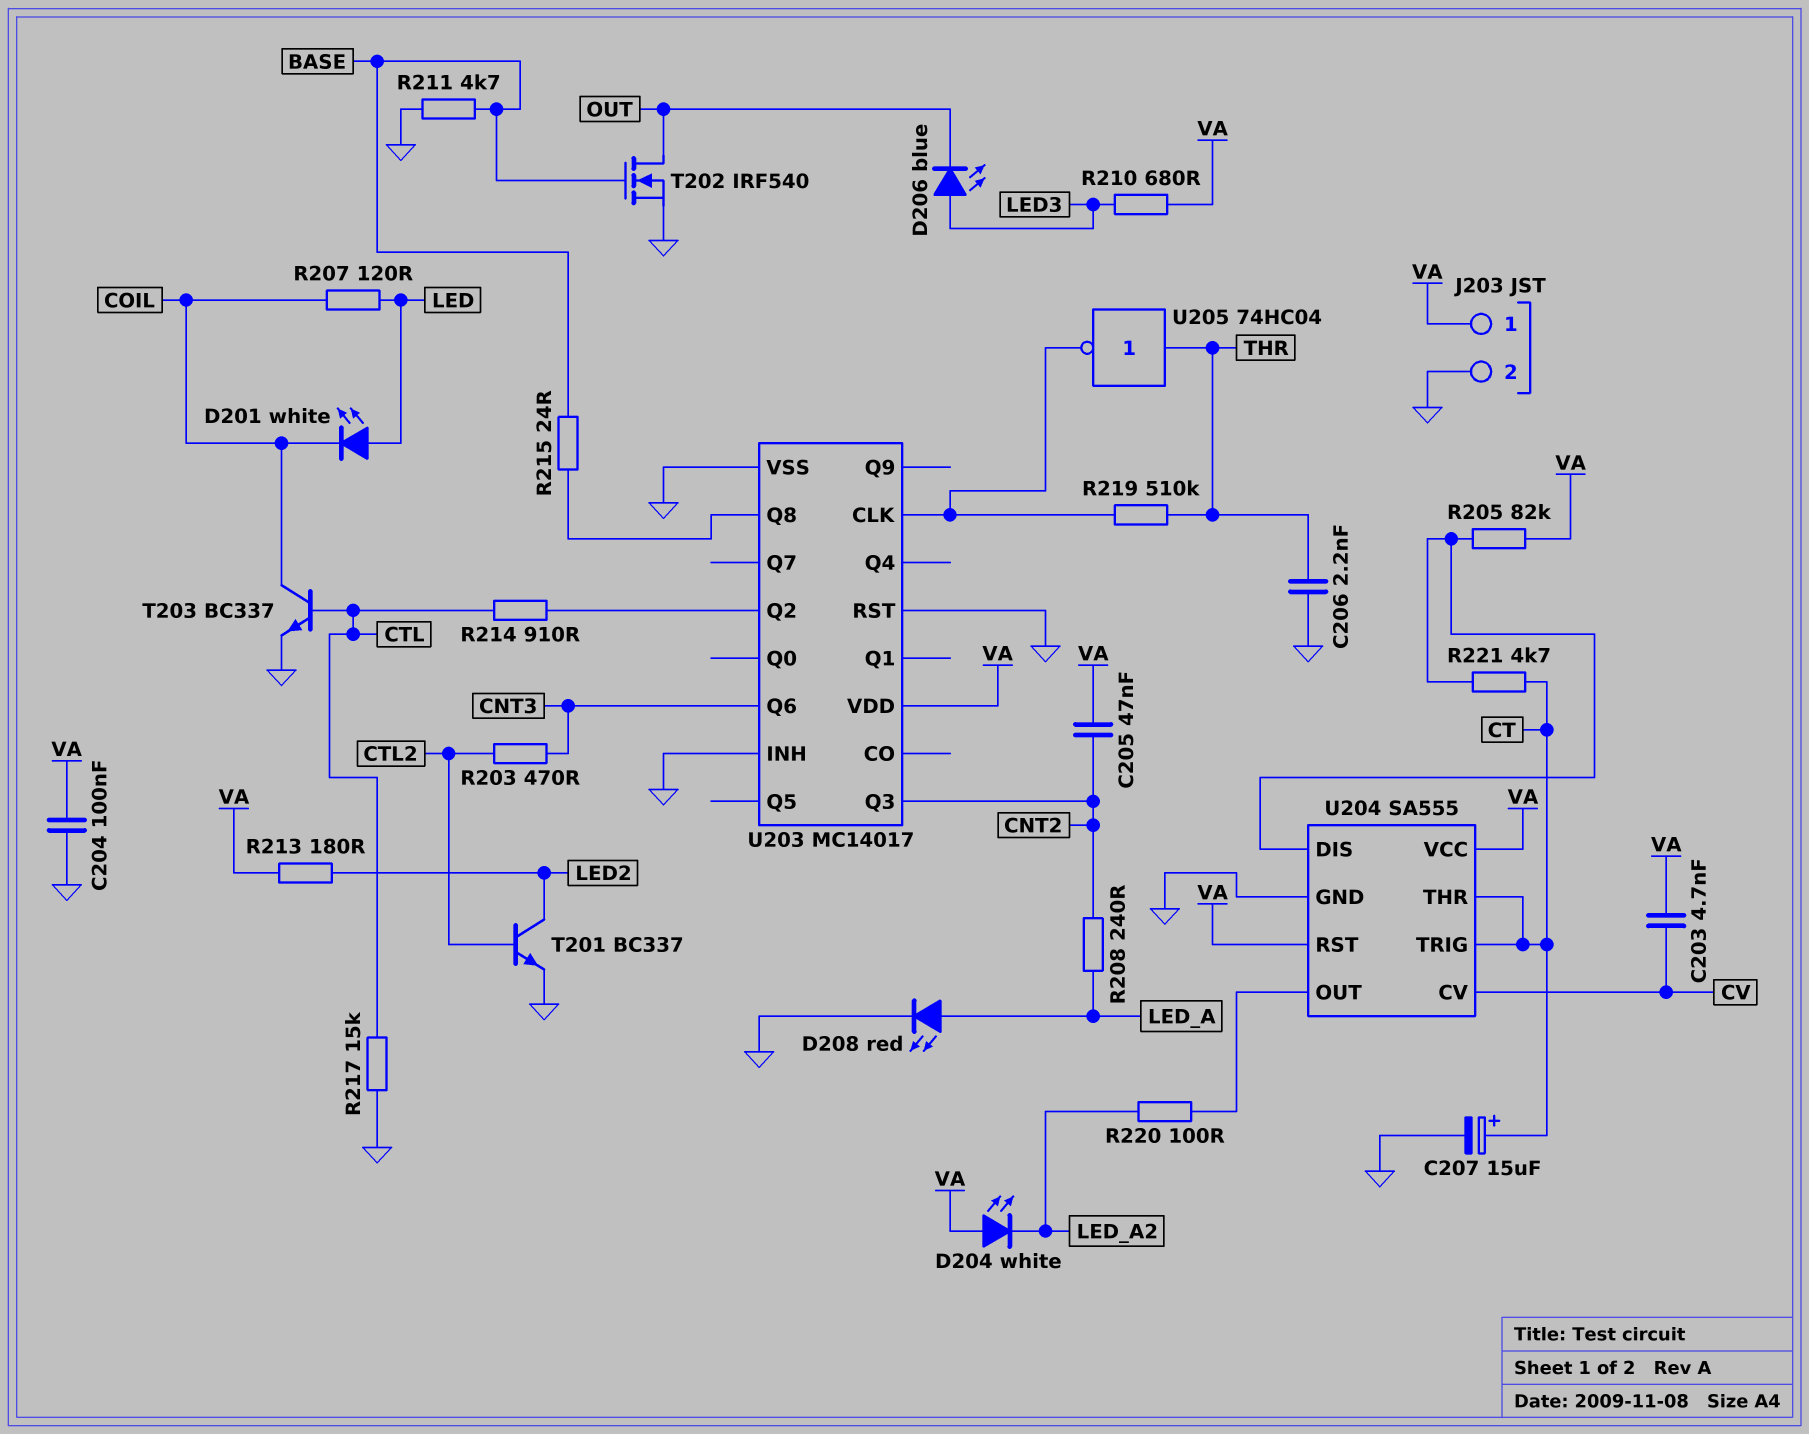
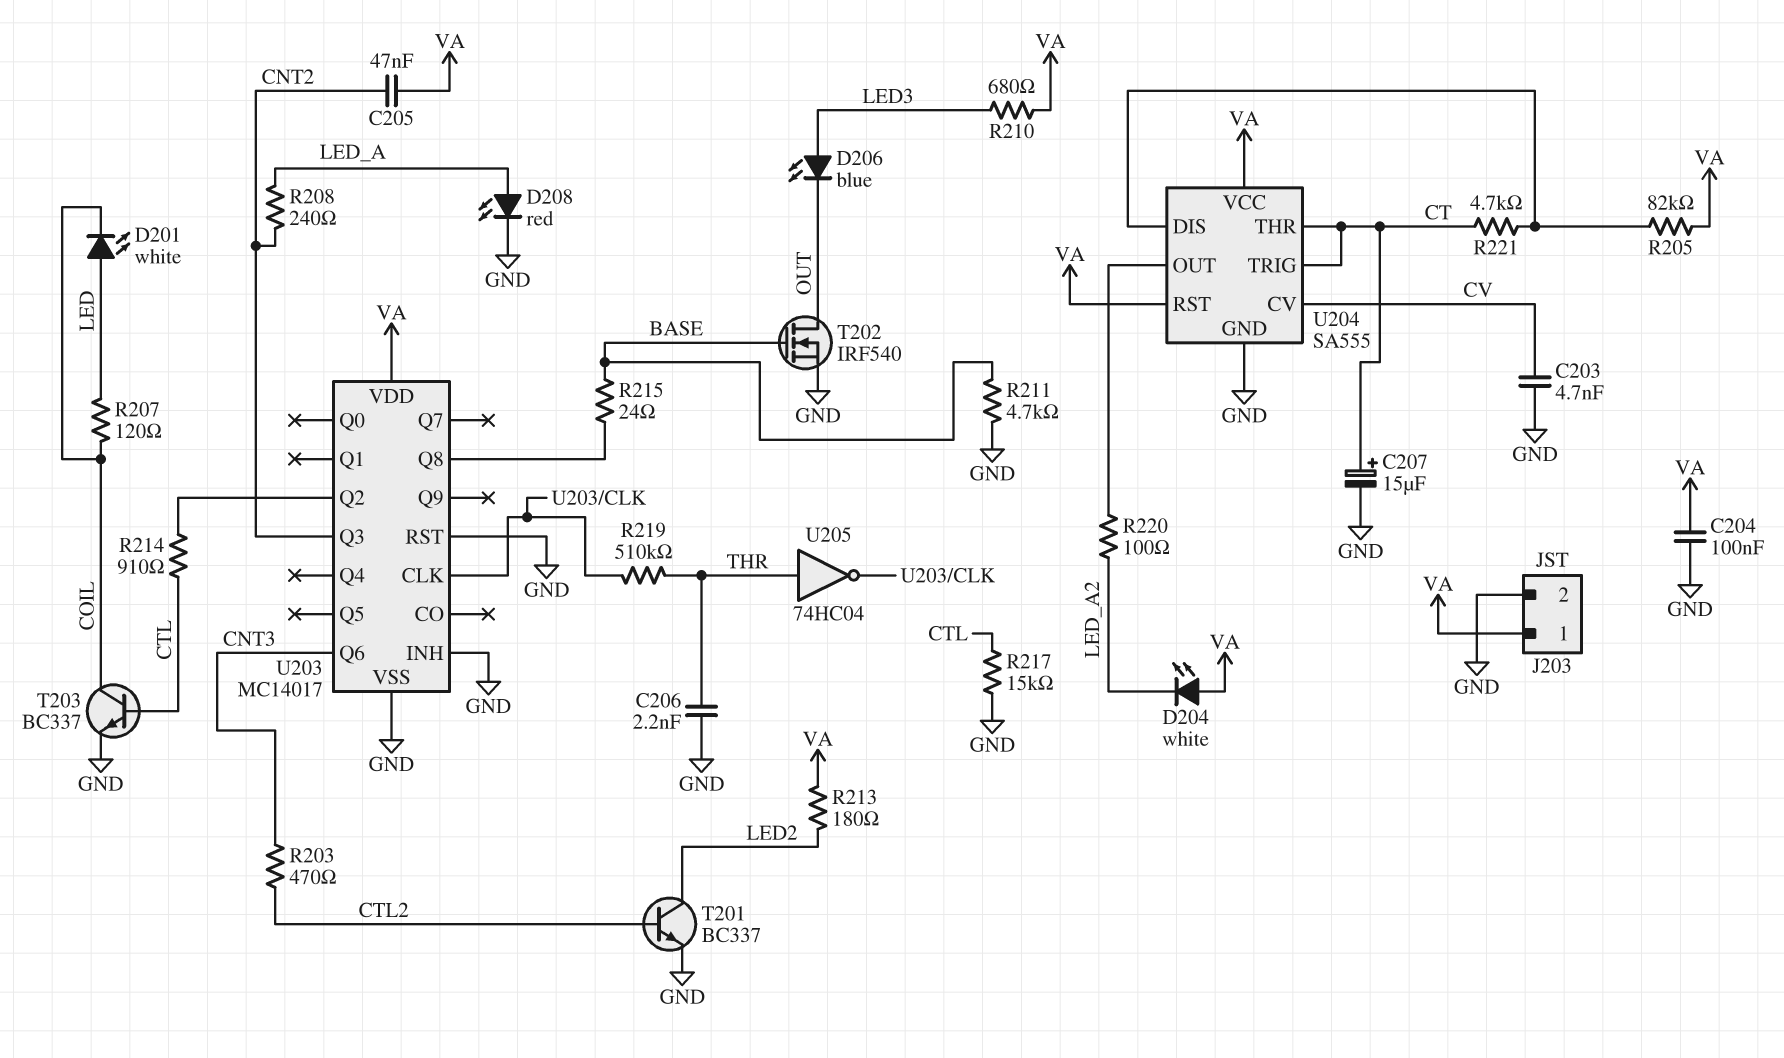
C203: 4.7nF (CV, VA) -> 4.7nF (CV, GND)

